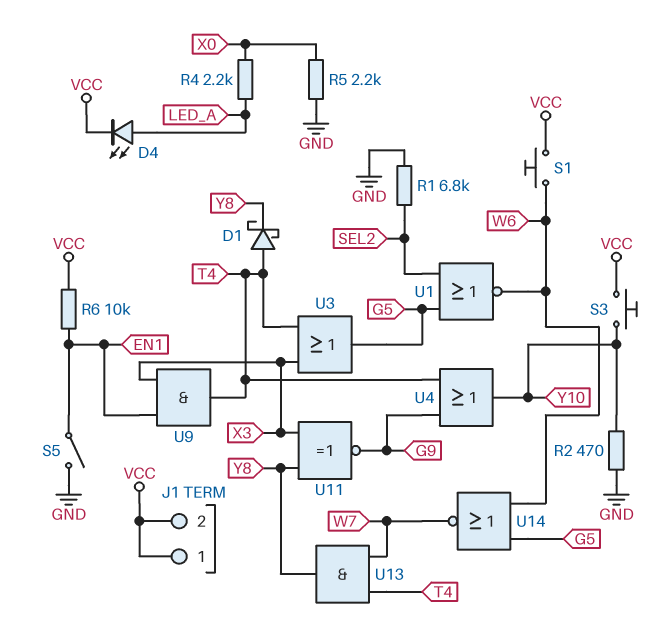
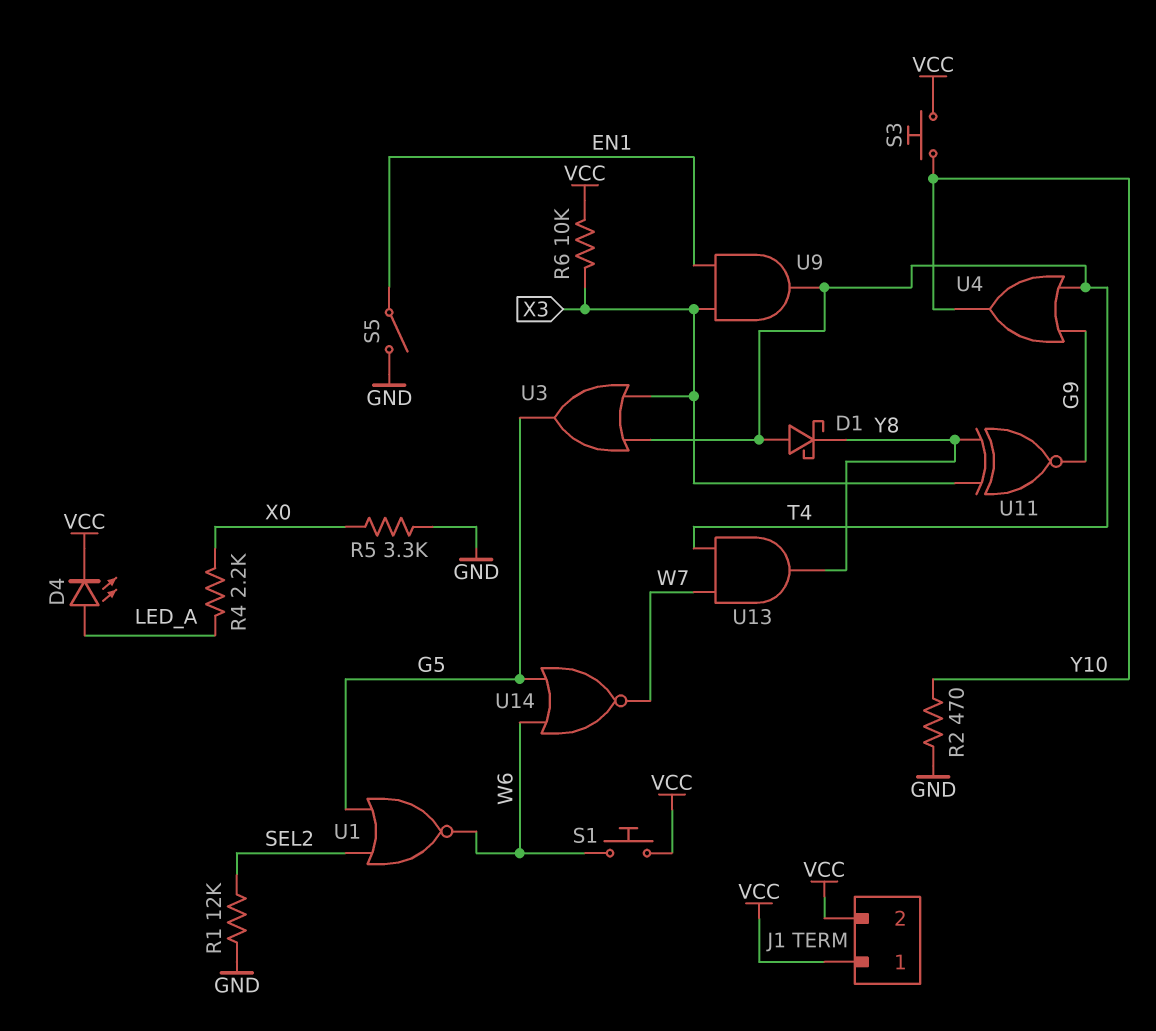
R1: 6.8k (GND, SEL2) -> 12k (GND, SEL2)
R5: 2.2k (GND, X0) -> 3.3k (GND, X0)
R6: 10k (EN1, VCC) -> 10k (VCC, X3)

